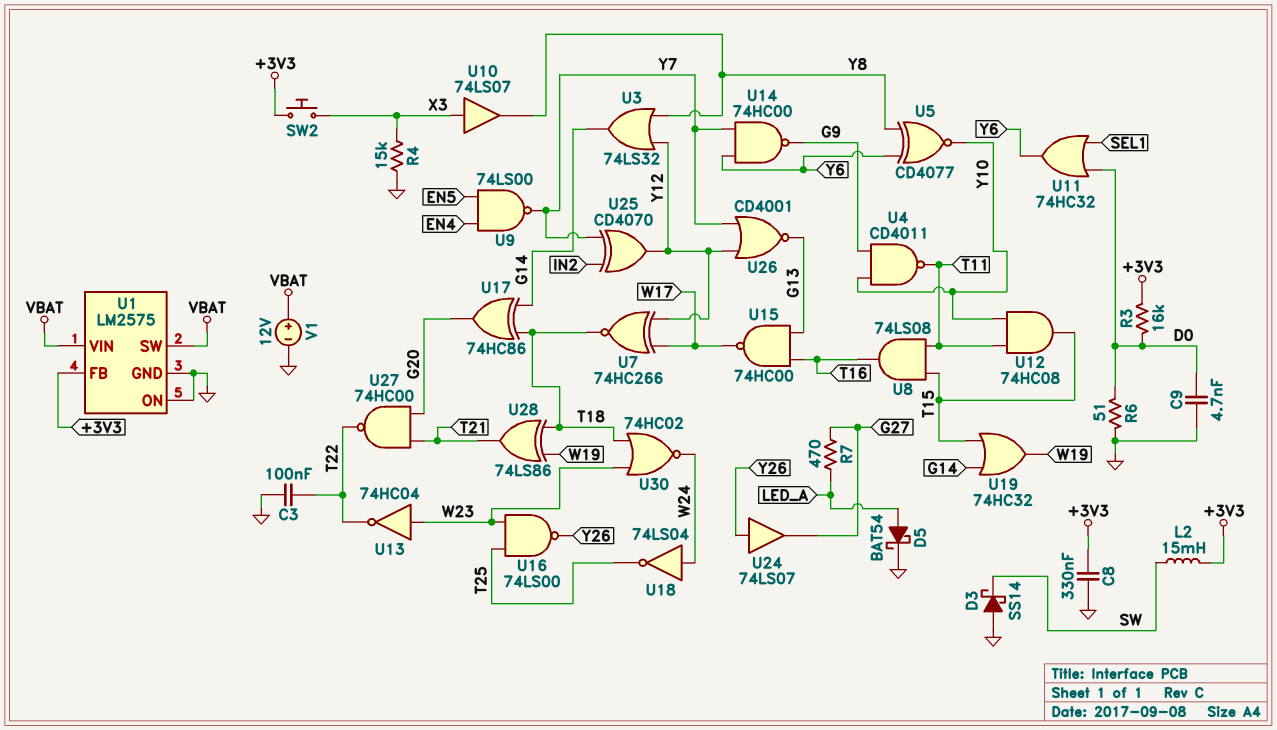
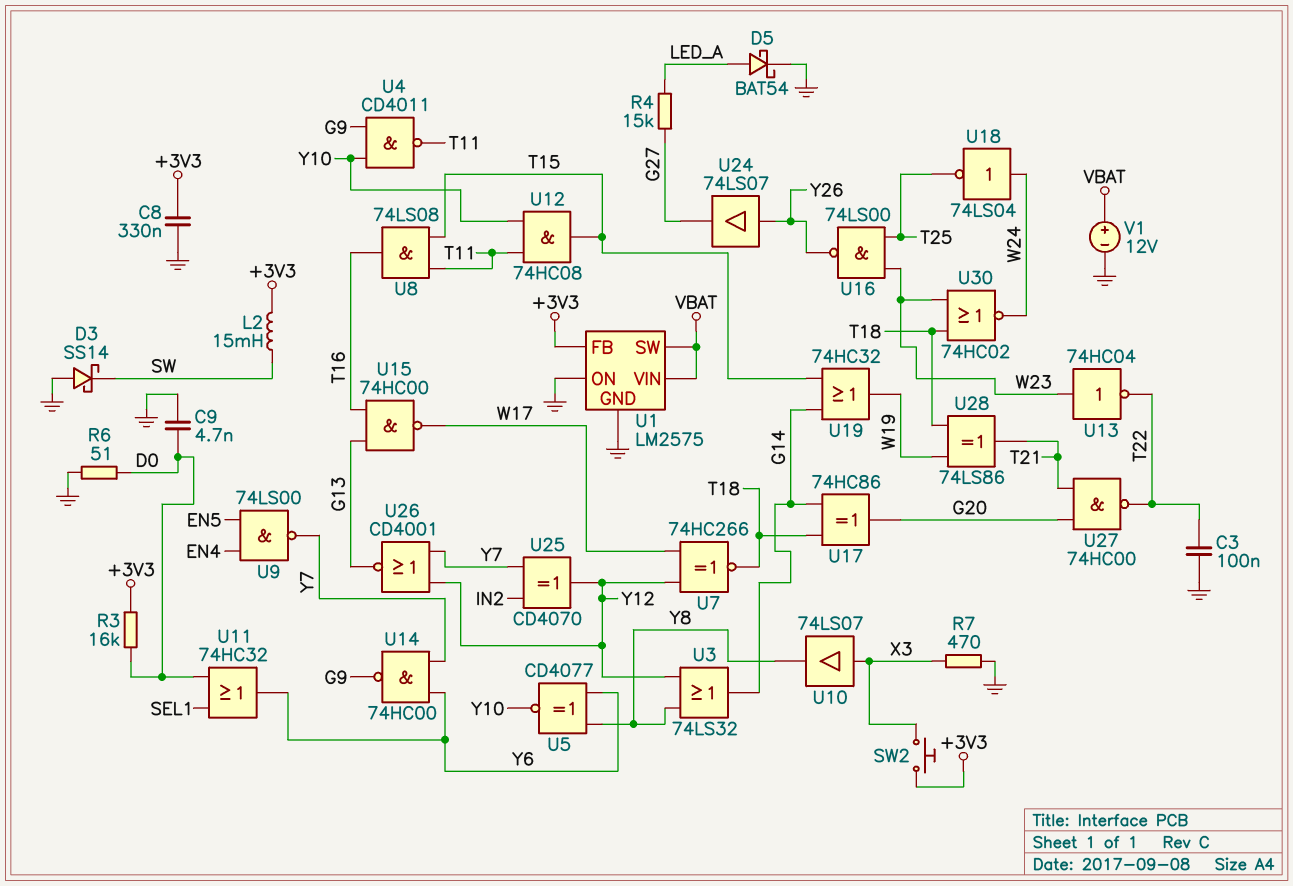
R4: 15k (GND, X3) -> 15k (G27, LED_A)
R7: 470 (G27, LED_A) -> 470 (GND, X3)

